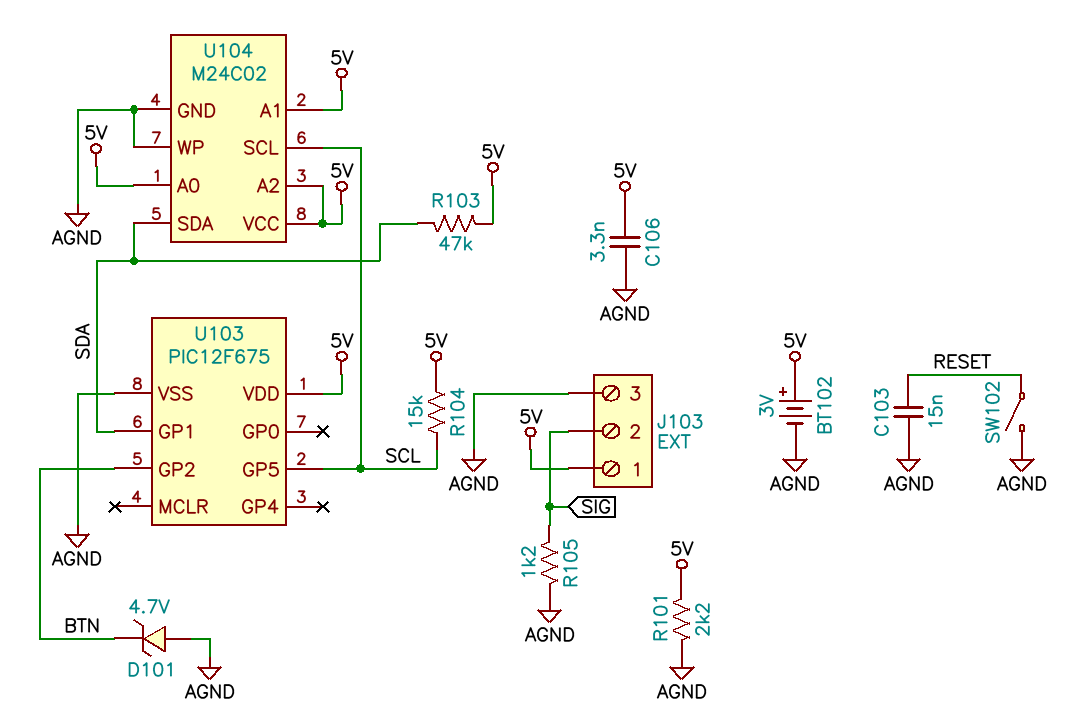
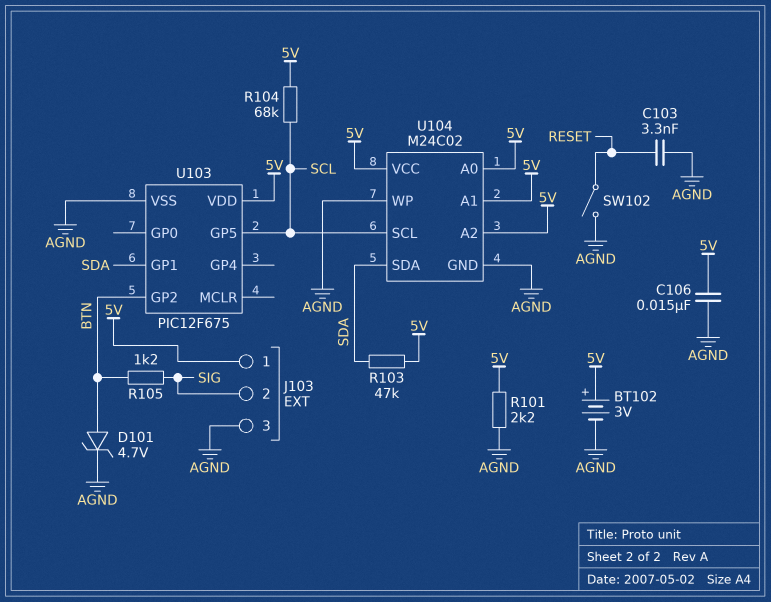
C103: 15nF (AGND, RESET) -> 3.3nF (AGND, RESET)
C106: 3.3nF (5V, AGND) -> 15nF (5V, AGND)
D101: zener 4.7V (A AGND, K BTN) -> zener 4.7V (A BTN, K AGND)
R104: 15k (5V, SCL) -> 68k (5V, SCL)
R105: 1.2k (AGND, SIG) -> 1.2k (BTN, SIG)

